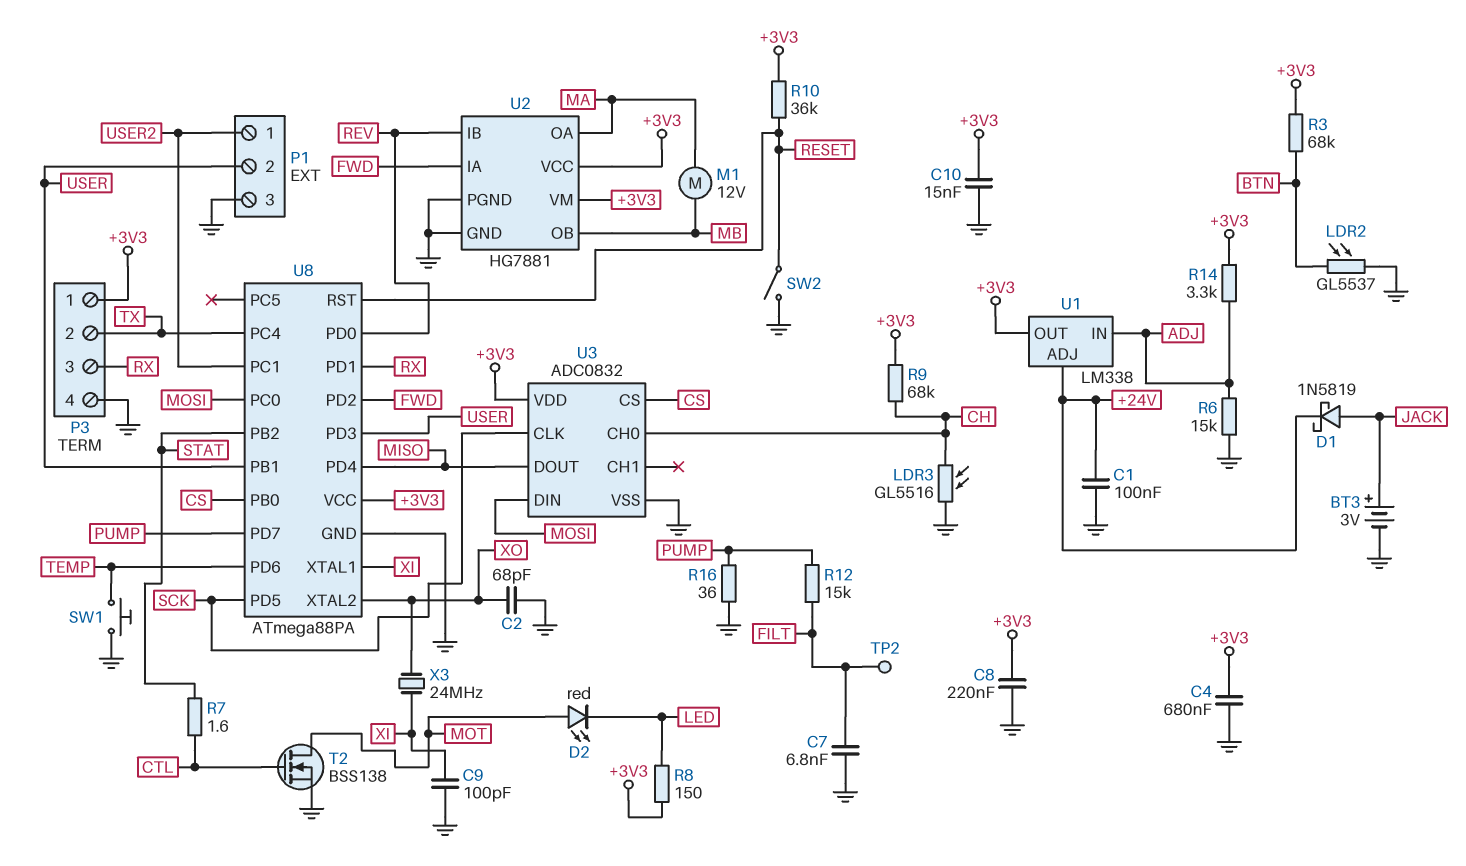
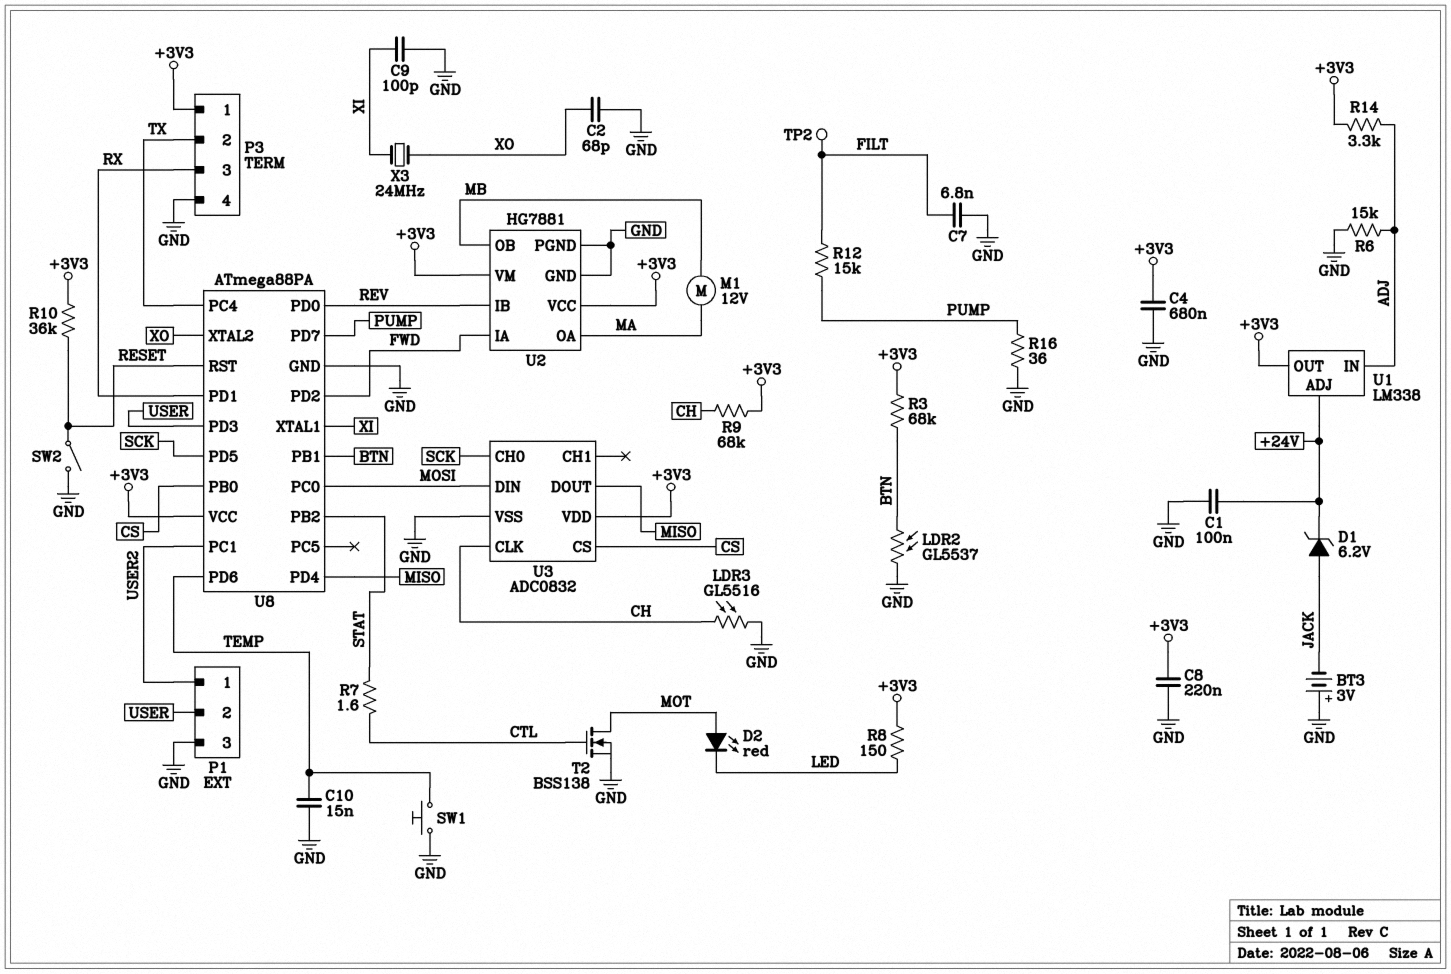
BT3: 3V (plus JACK, minus GND) -> 3V (plus GND, minus JACK)
C10: 15nF (+3V3, GND) -> 15nF (GND, TEMP)
D1: schottky 1N5819 (A JACK, K +24V) -> zener 6.2V (A JACK, K +24V)
U3 pin CH0: CH -> SCK
U3 pin CLK: SCK -> CH
U8 pin PB1: USER -> BTN

